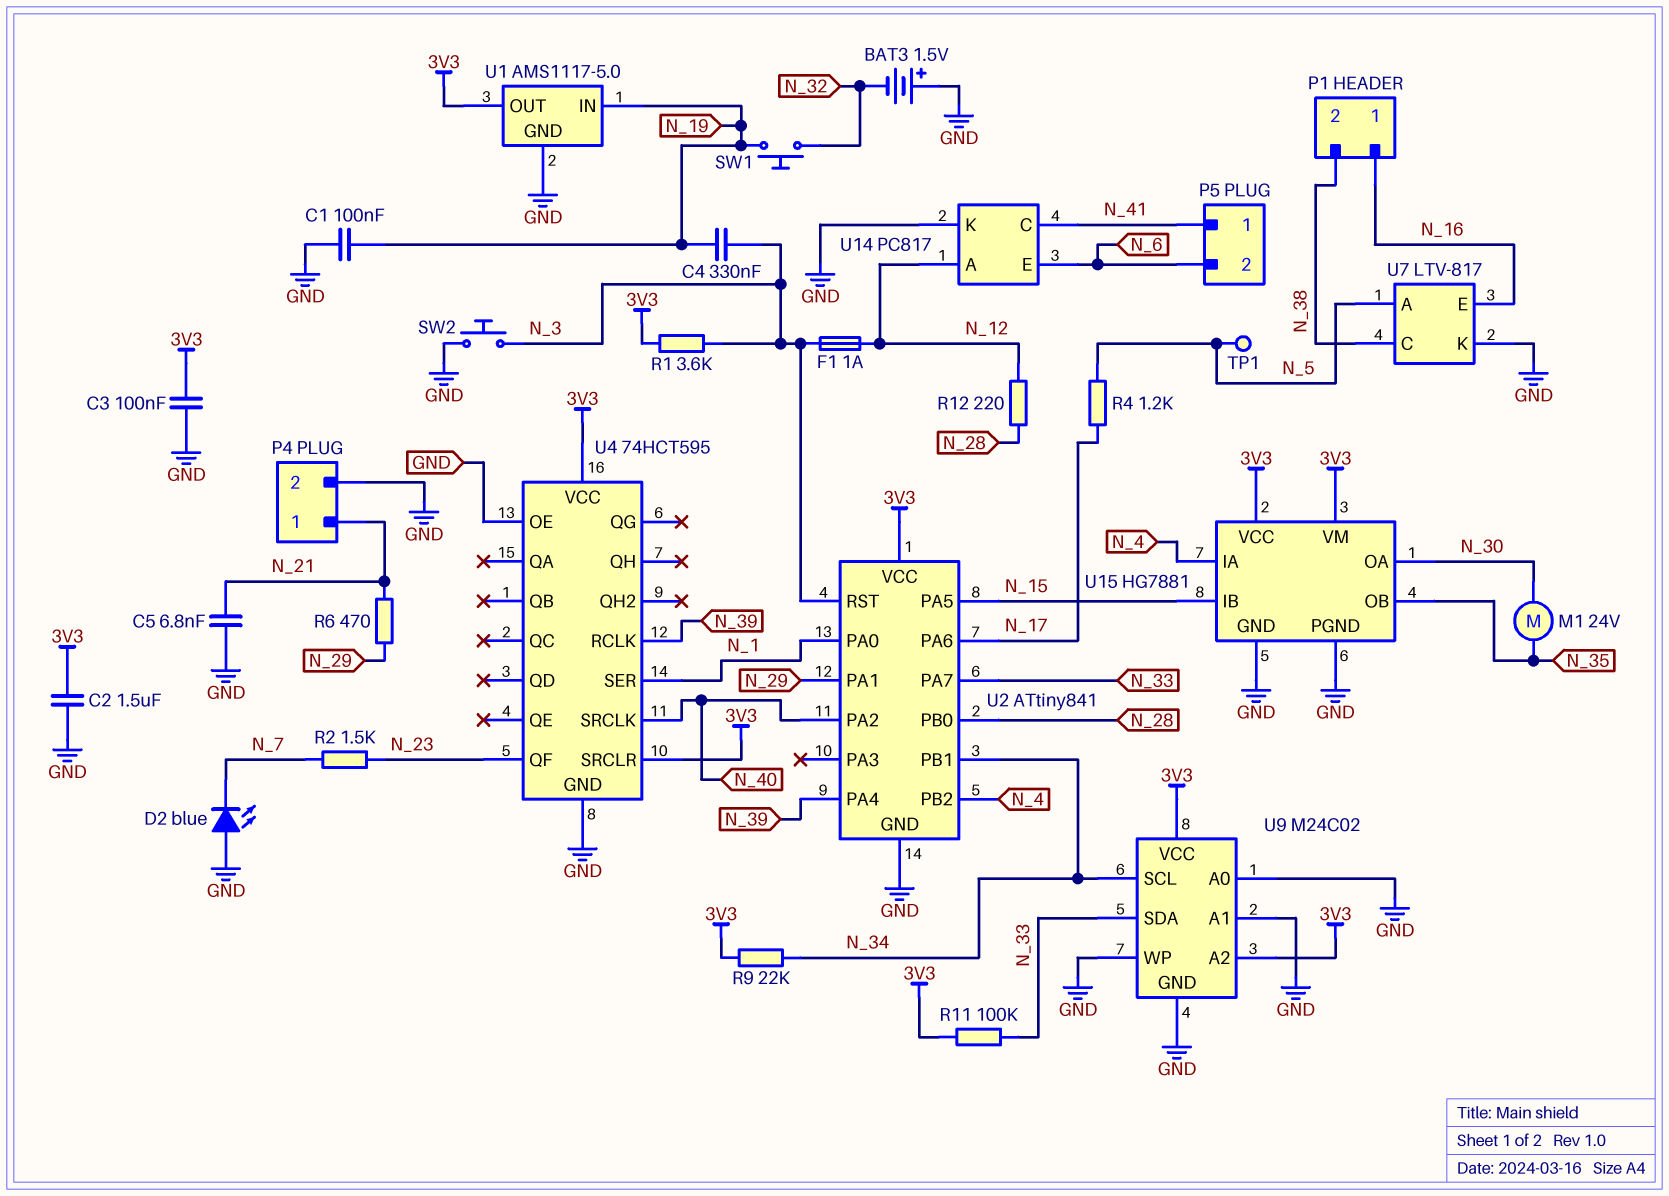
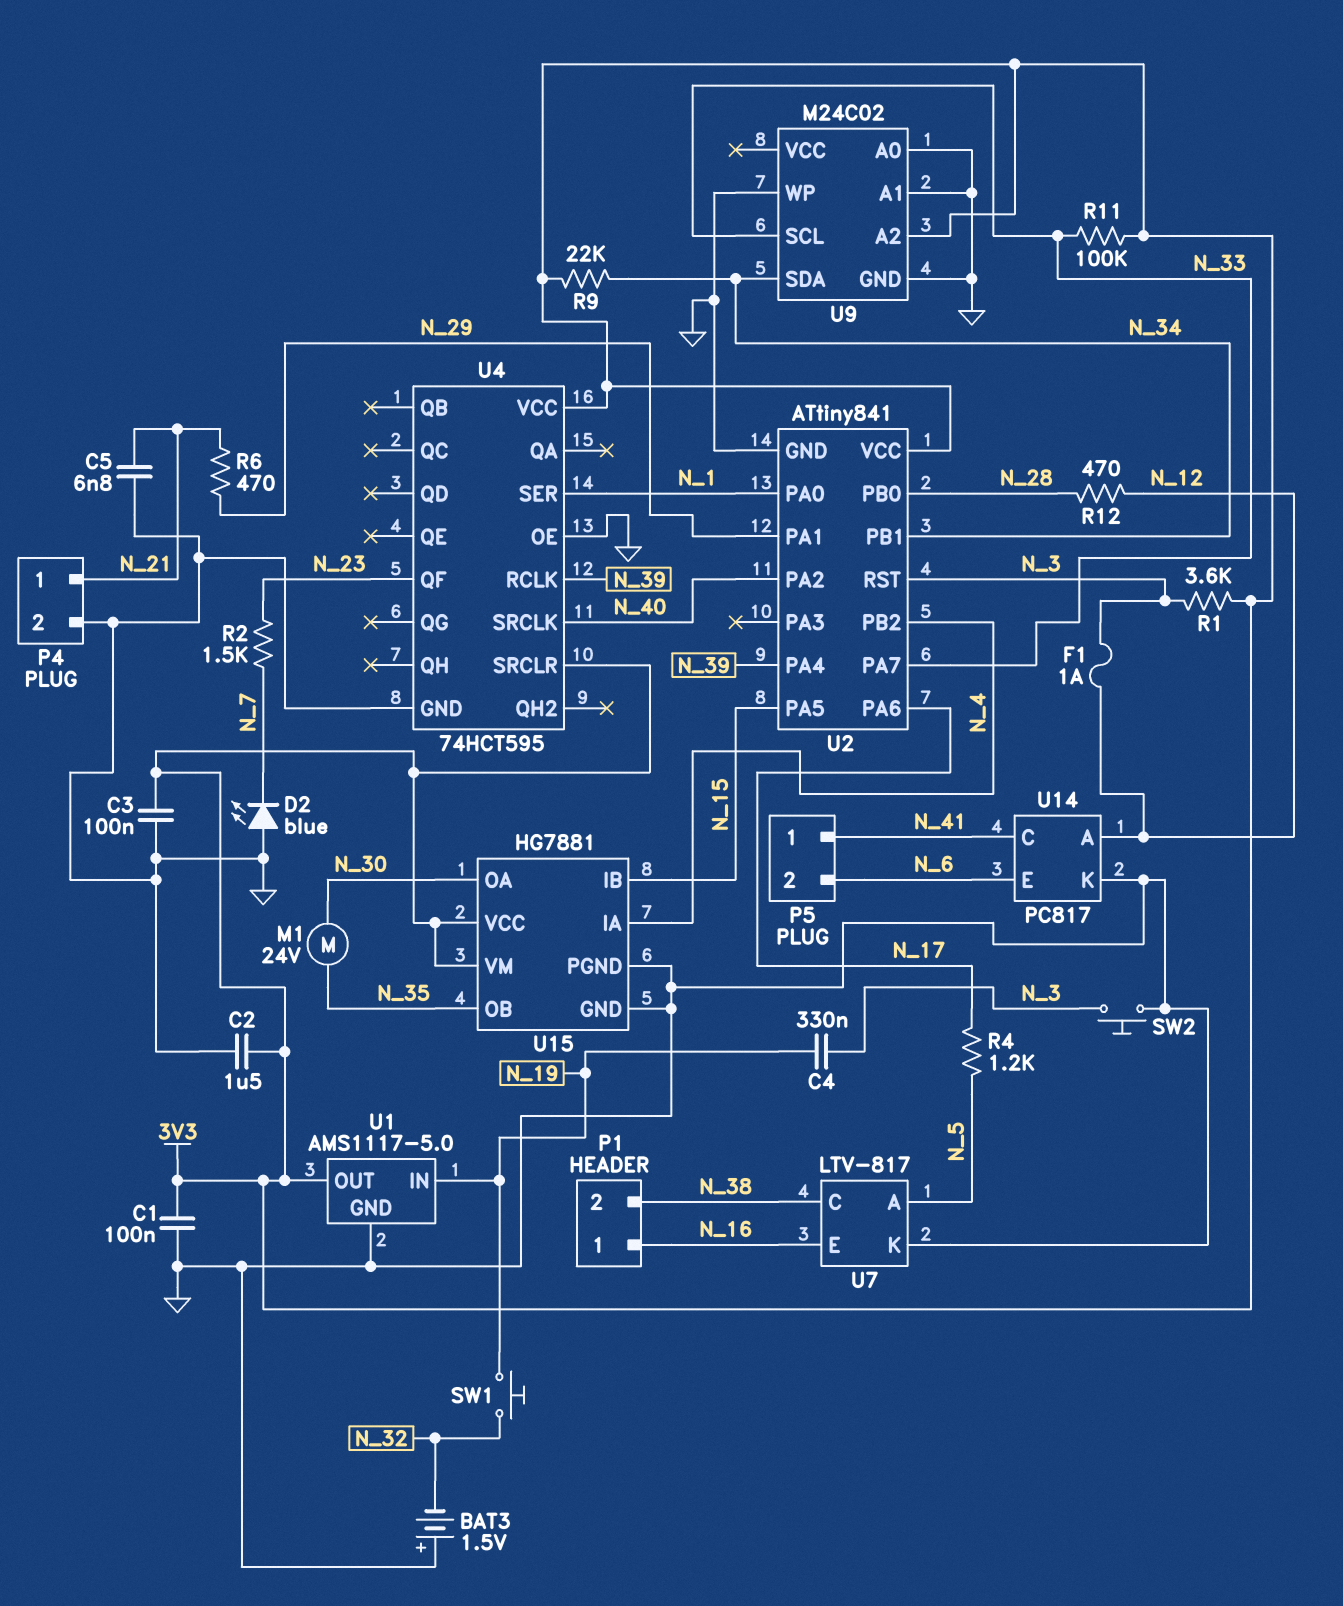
C1: 100nF (GND, N_19) -> 100nF (3V3, GND)
R12: 220 (N_12, N_28) -> 470 (N_12, N_28)
TP1: test point (N_5) -> none
U9 pin SCL: N_34 -> N_33
U9 pin SDA: N_33 -> N_34
U9 pin VCC: 3V3 -> none

